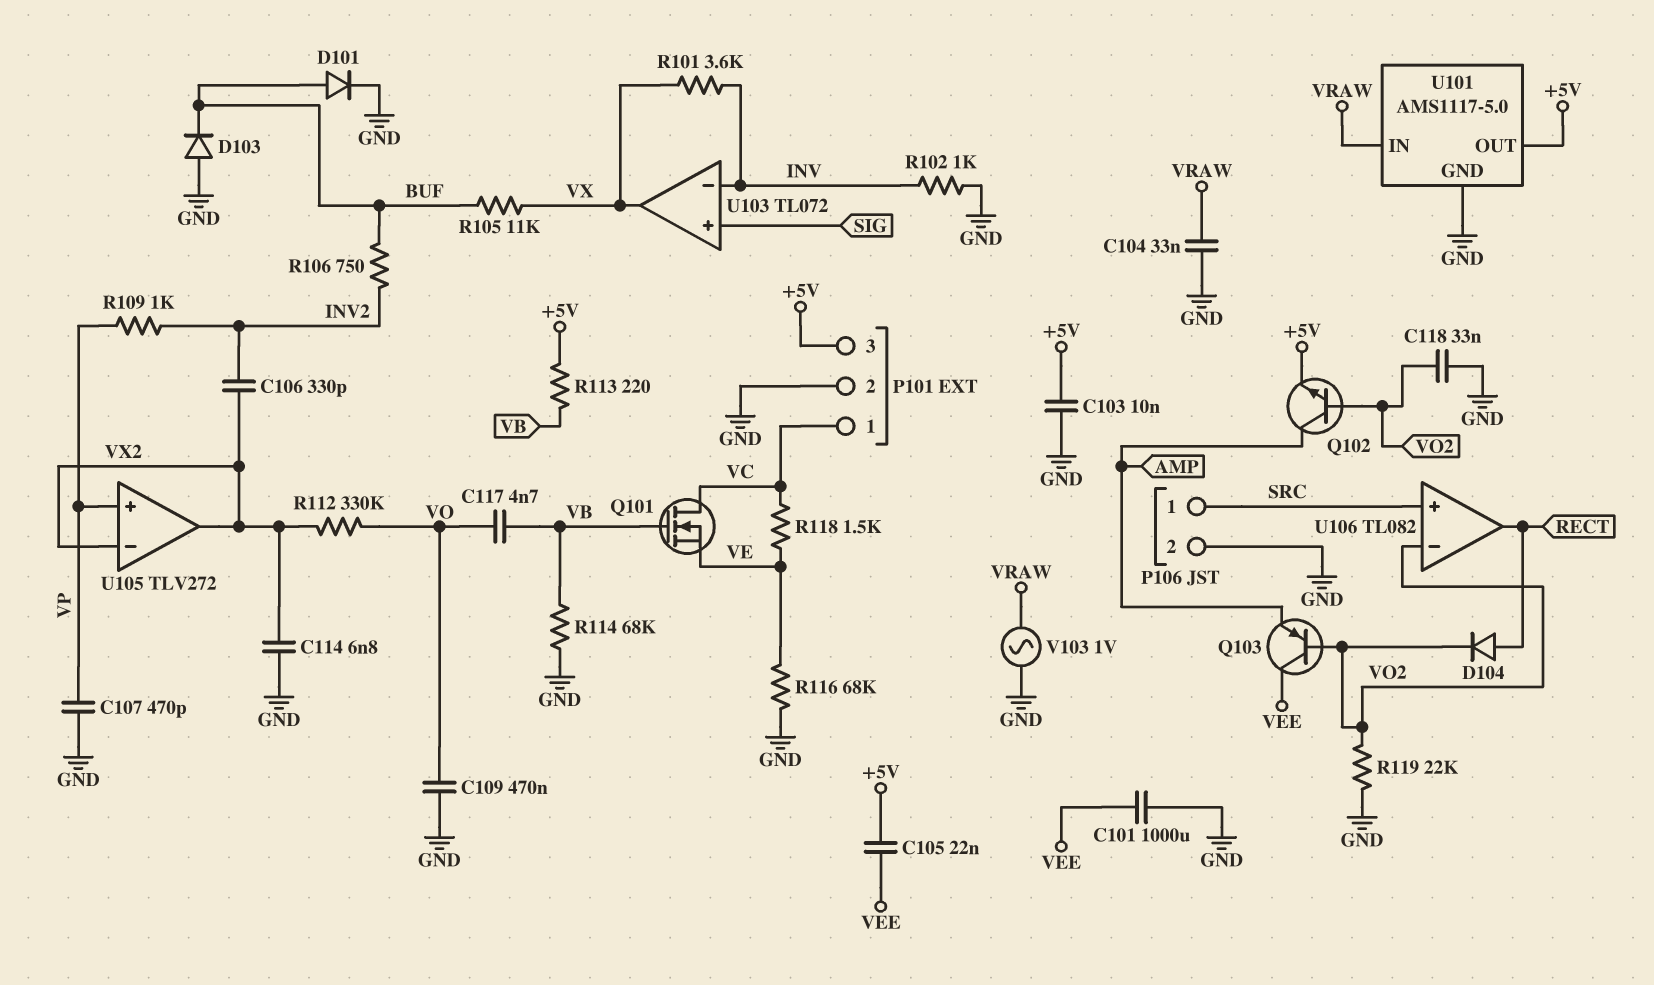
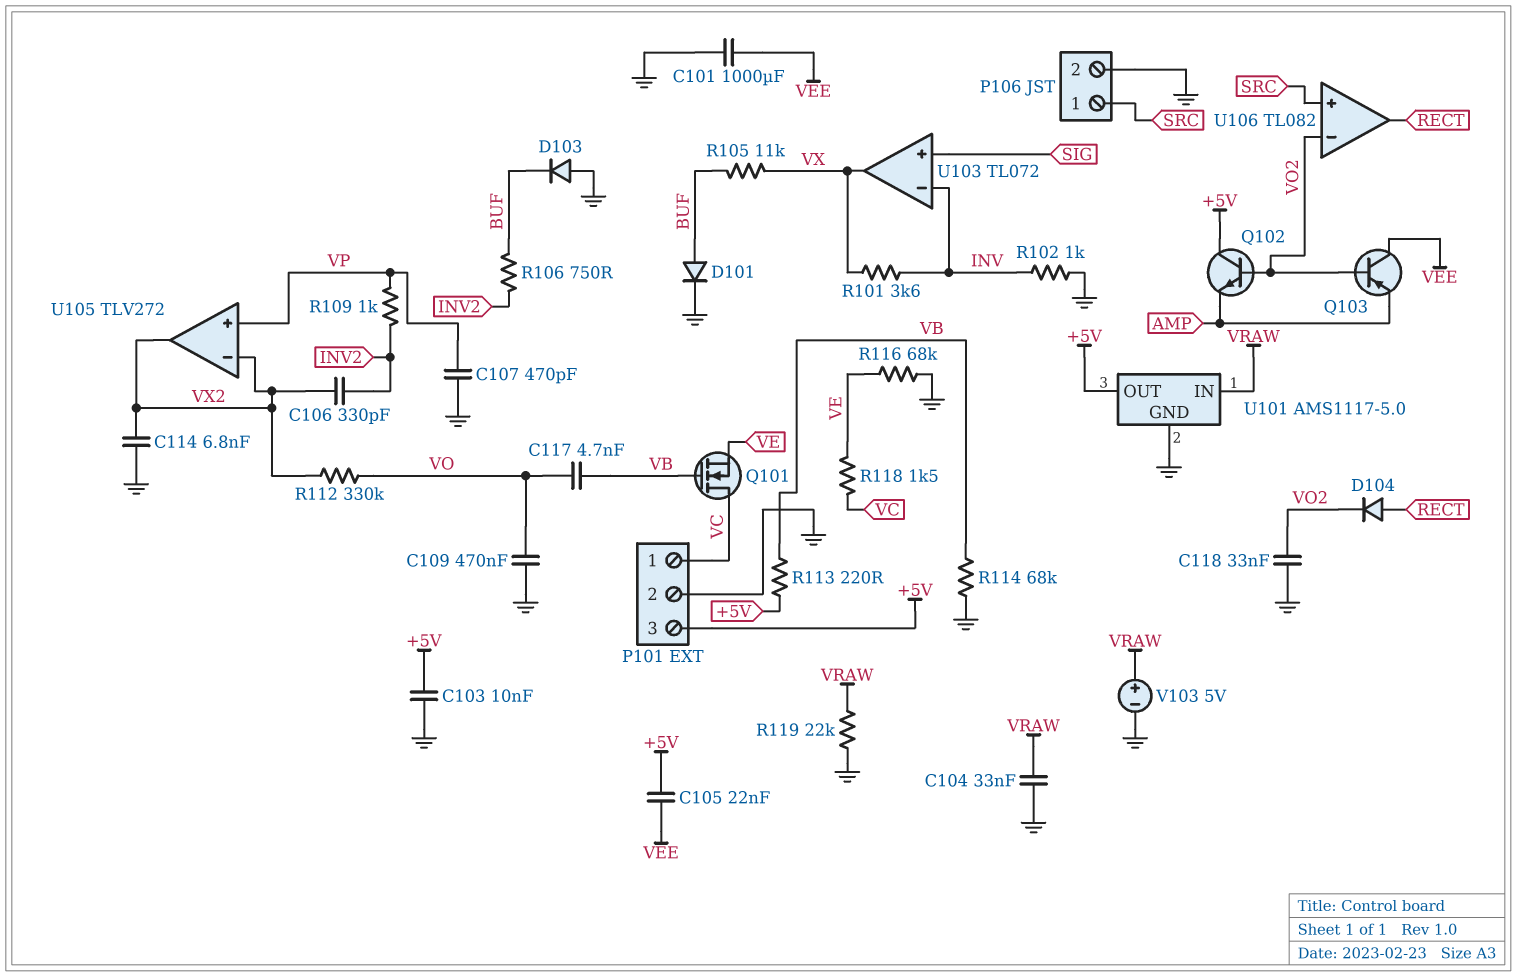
Q102: NPN (B VO2, C AMP, E +5V) -> NPN (B VO2, C +5V, E AMP)
R119: 22k (GND, VO2) -> 22k (GND, VRAW)
V103: AC 1V (GND, VRAW) -> 5V (plus VRAW, minus GND)

